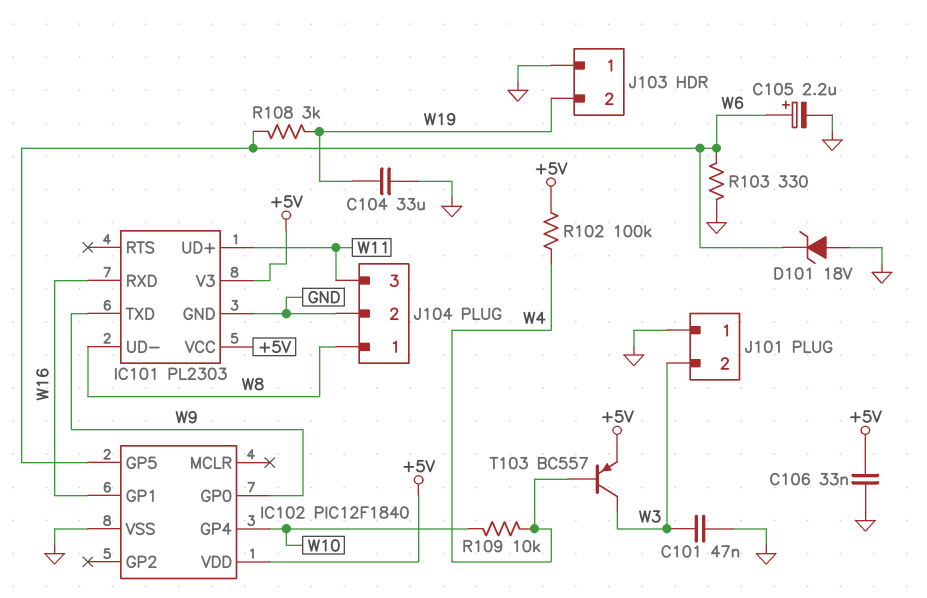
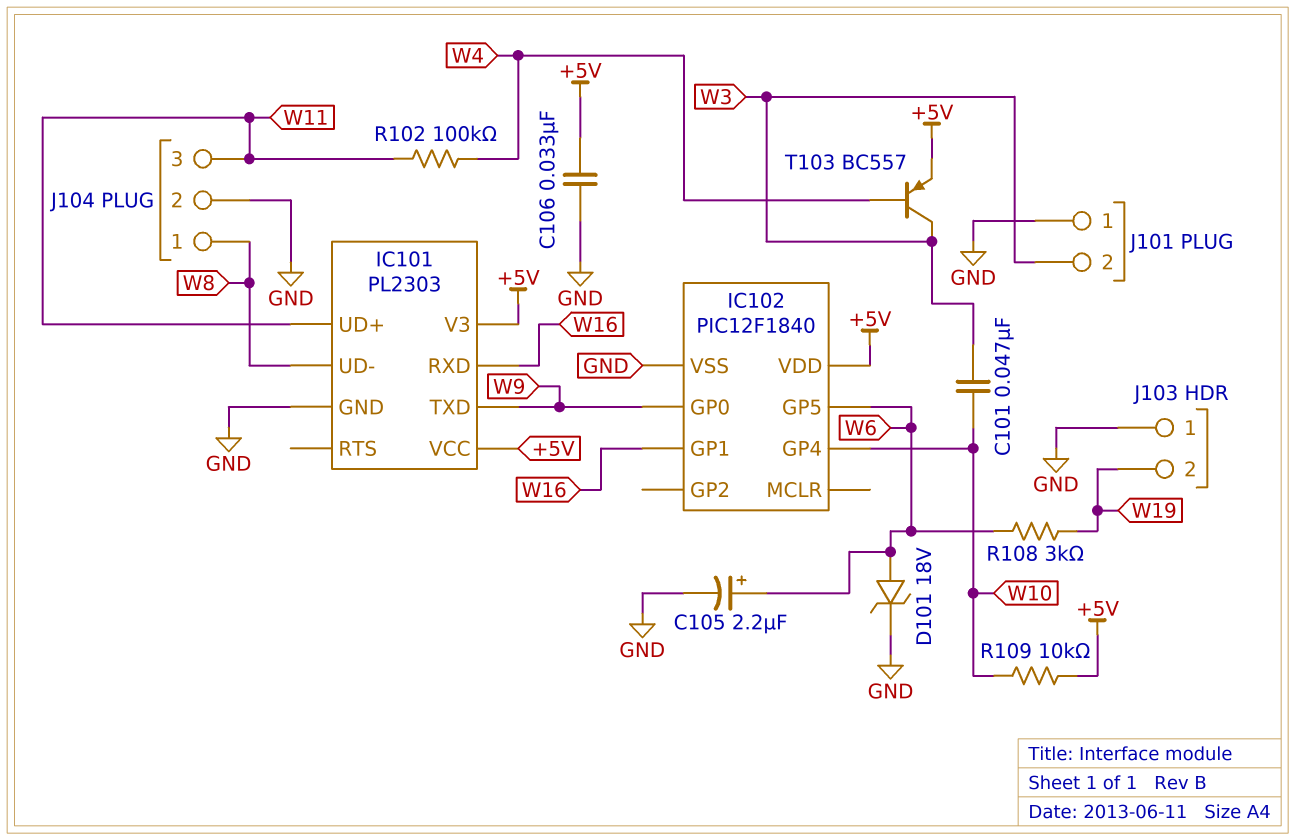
C101: 47nF (GND, W3) -> 47nF (W3, W10)
C104: 33uF (GND, W19) -> none
D101: zener 18V (A GND, K W6) -> zener 18V (A W6, K GND)
R102: 100k (+5V, W4) -> 100k (W4, W11)
R103: 330 (GND, W6) -> none
R109: 10k (W4, W10) -> 10k (+5V, W10)

